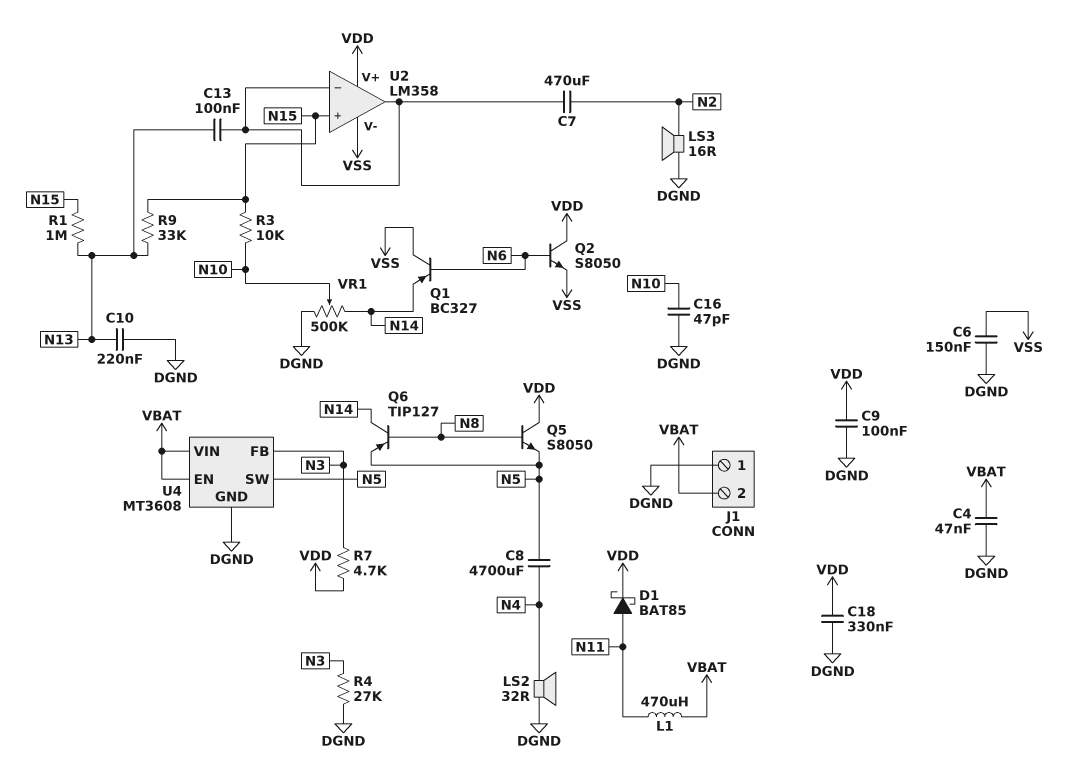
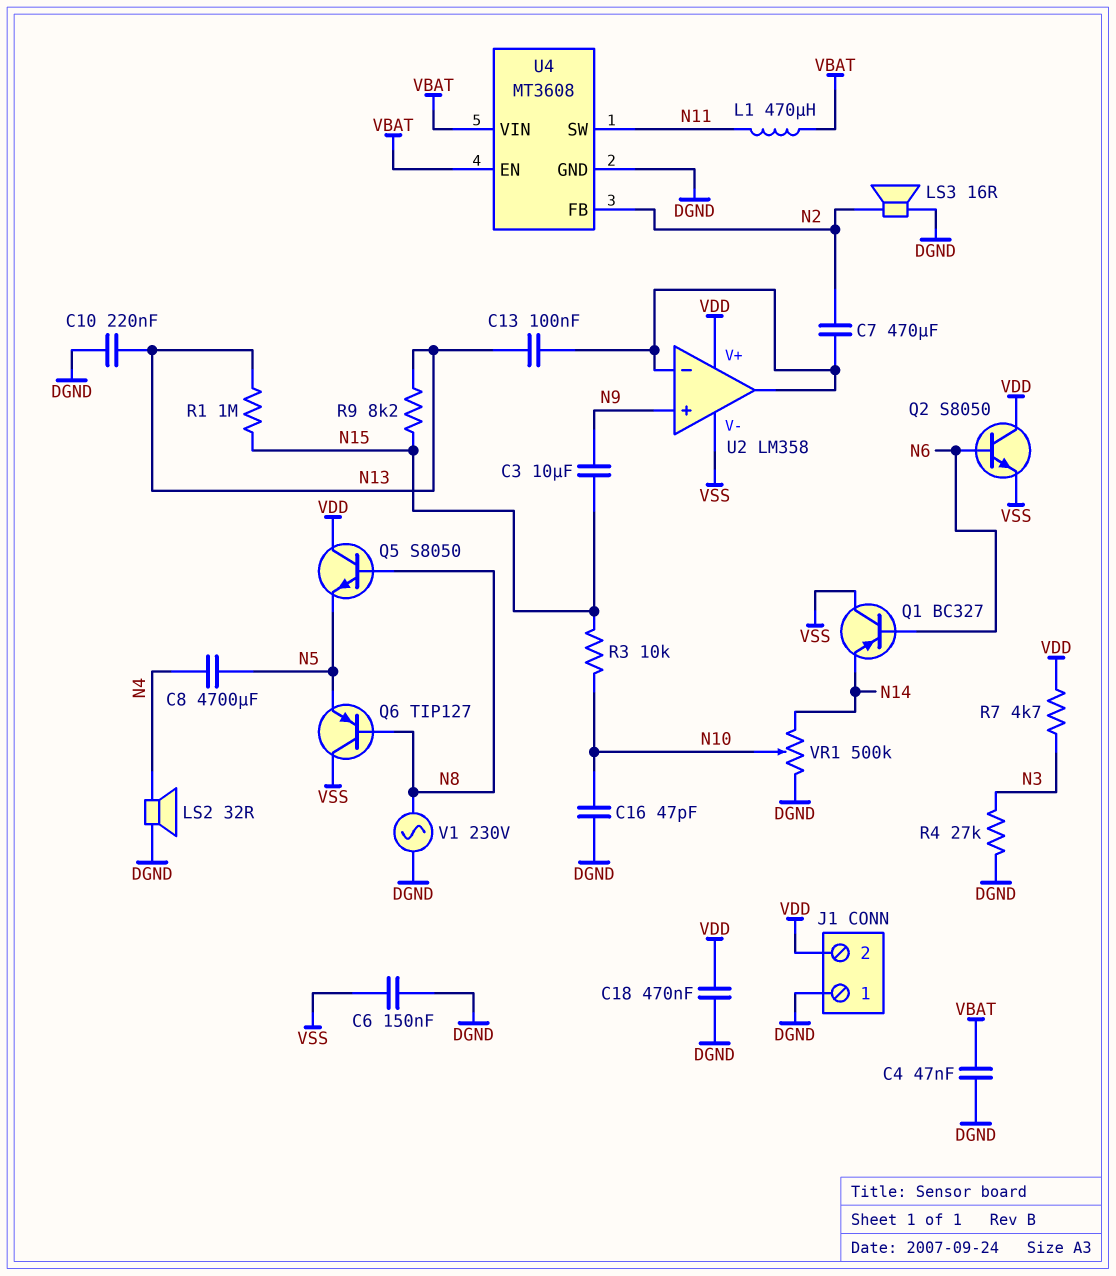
C3: none -> 10uF (N9, N15)
C9: 100nF (DGND, VDD) -> none
C18: 330nF (DGND, VDD) -> 470nF (DGND, VDD)
D1: schottky BAT85 (A N11, K VDD) -> none
J1 pin 2: VBAT -> VDD
Q6: PNP TIP127 (B N8, C N14, E N5) -> PNP TIP127 (B N8, C VSS, E N5)
R9: 33k (N13, N15) -> 8.2k (N13, N15)
U2 pin in+: N15 -> N9
U4 pin FB: N3 -> N2
U4 pin SW: N5 -> N11
V1: none -> AC 230V (DGND, N8)

